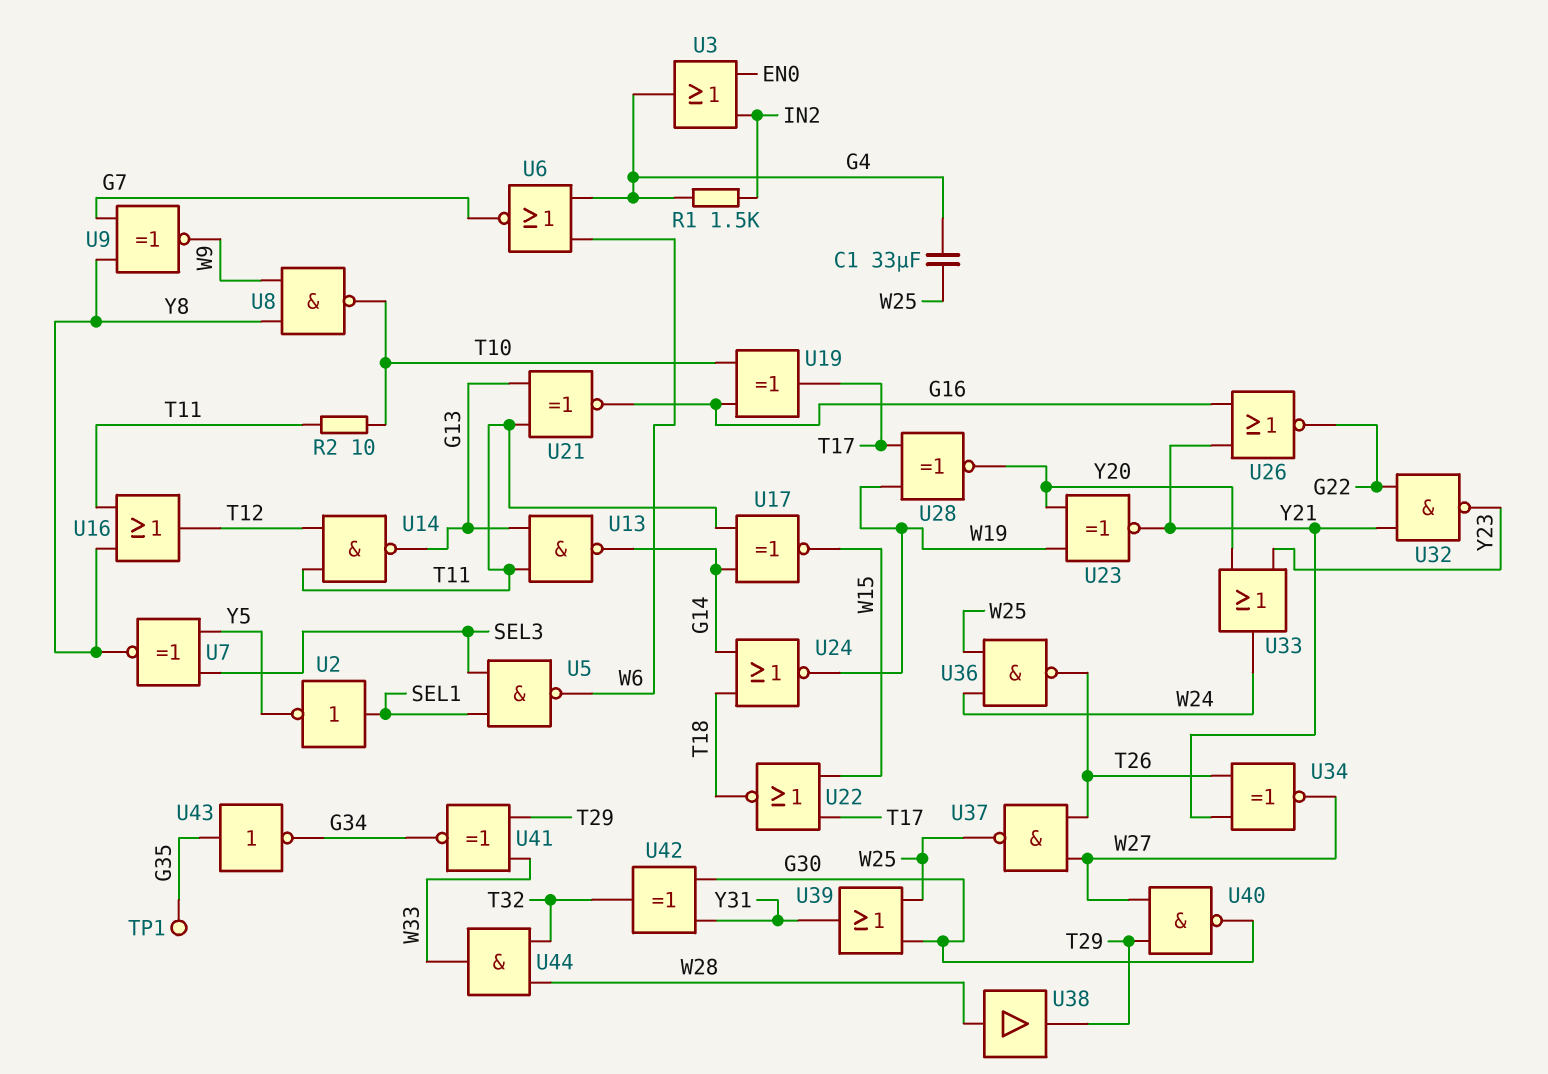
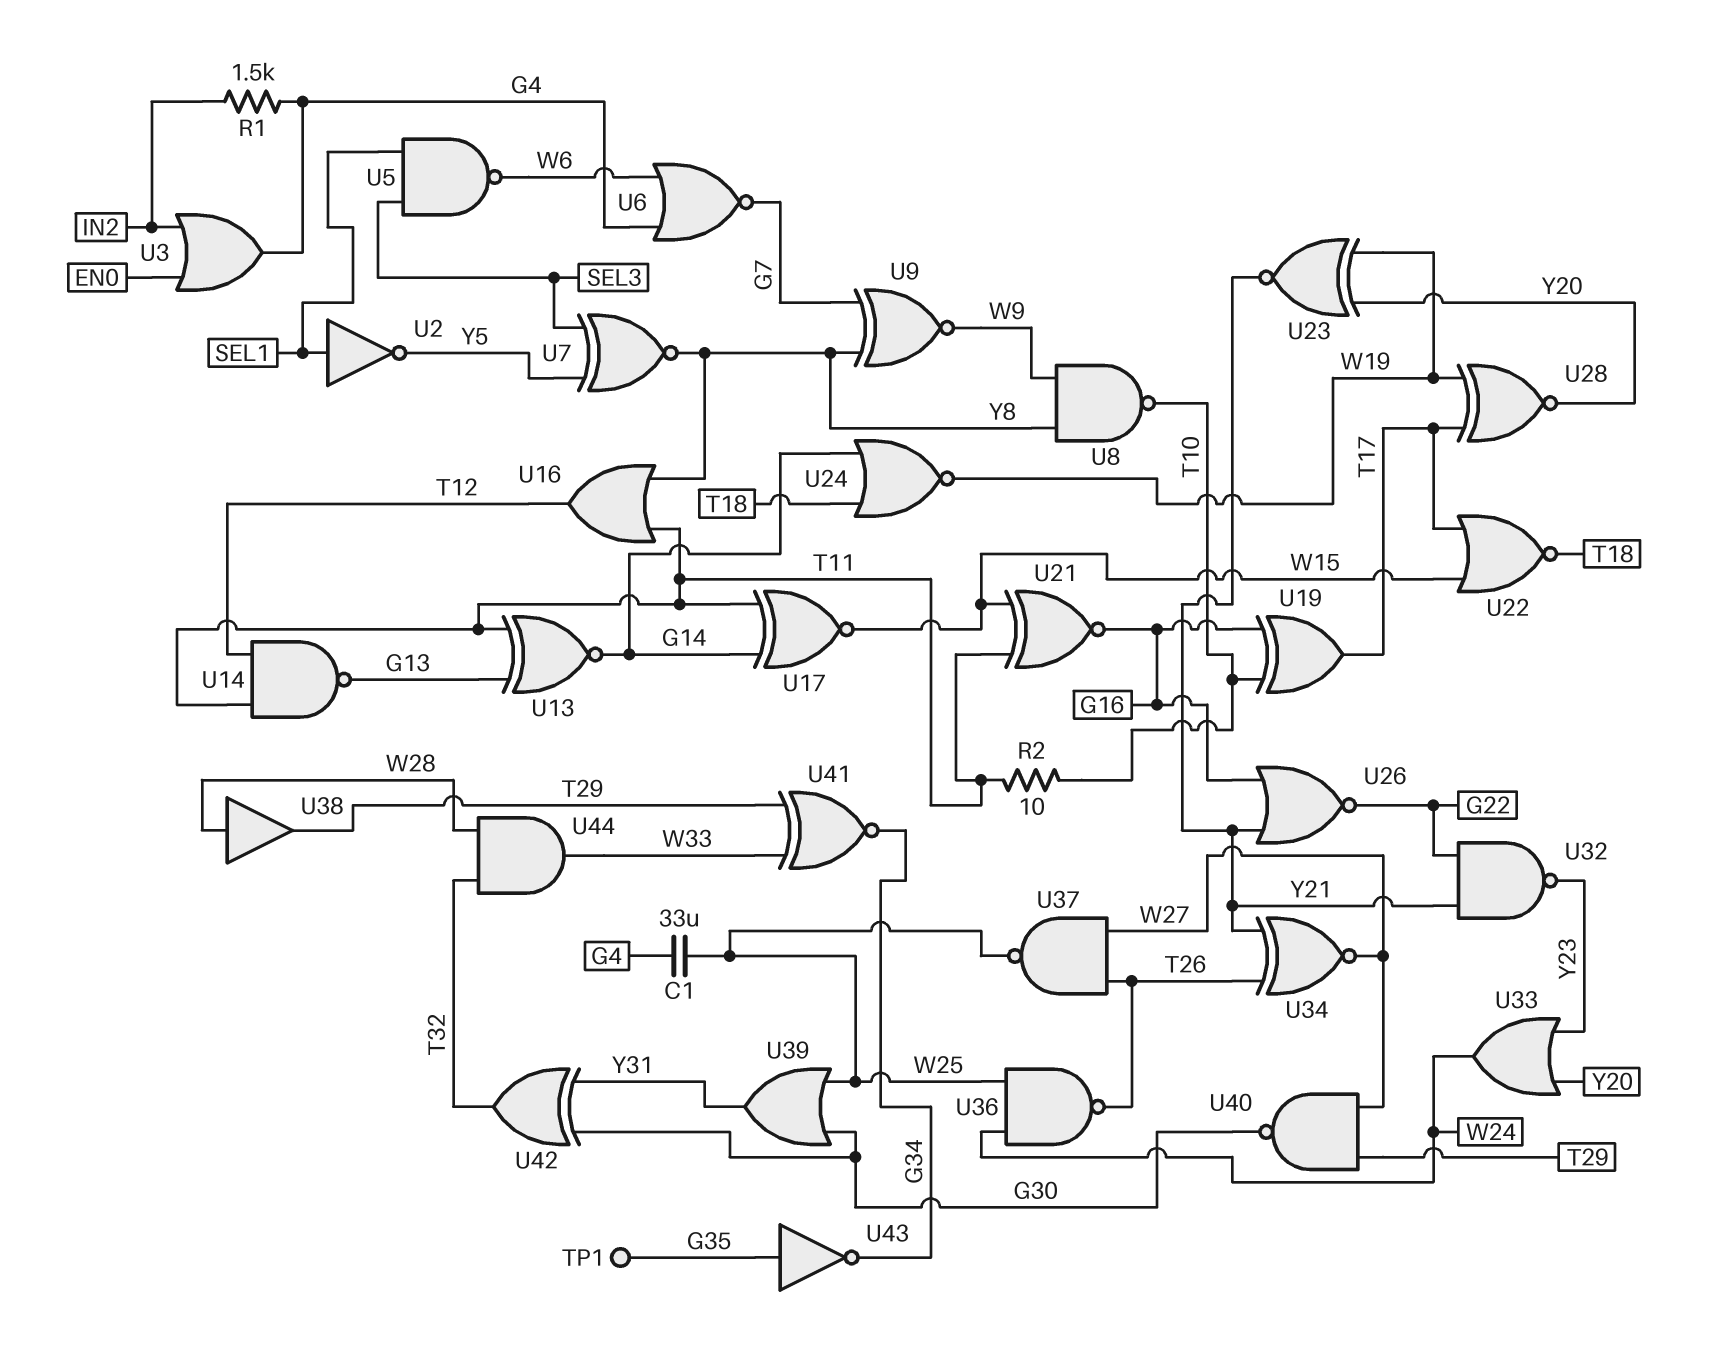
U13: NAND (in G13, in T11, out G14) -> XNOR (in G13, in T11, out G14)
U21: XNOR (in G13, in T11, out G16) -> XNOR (in T11, in W15, out G16)

